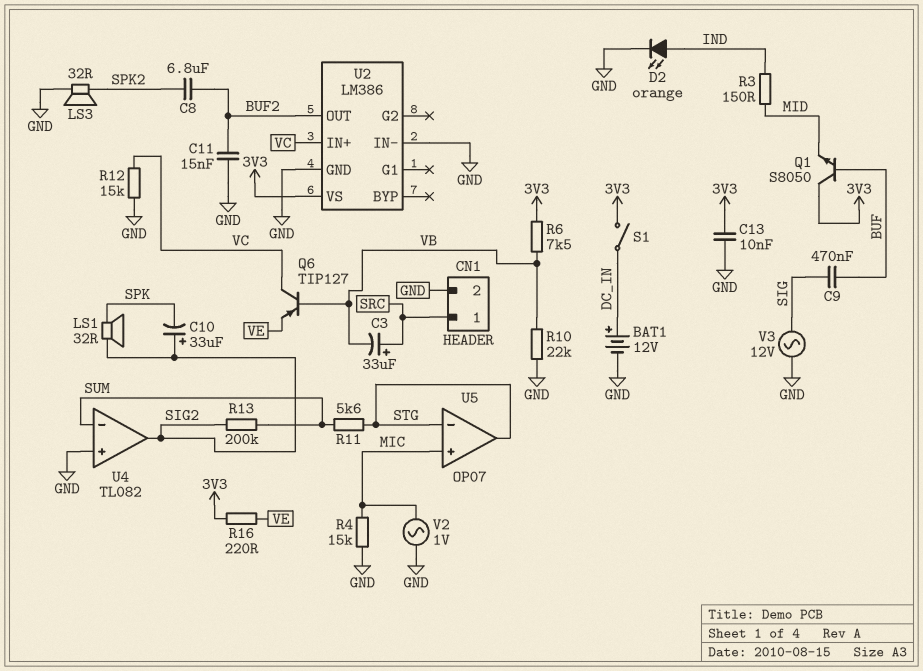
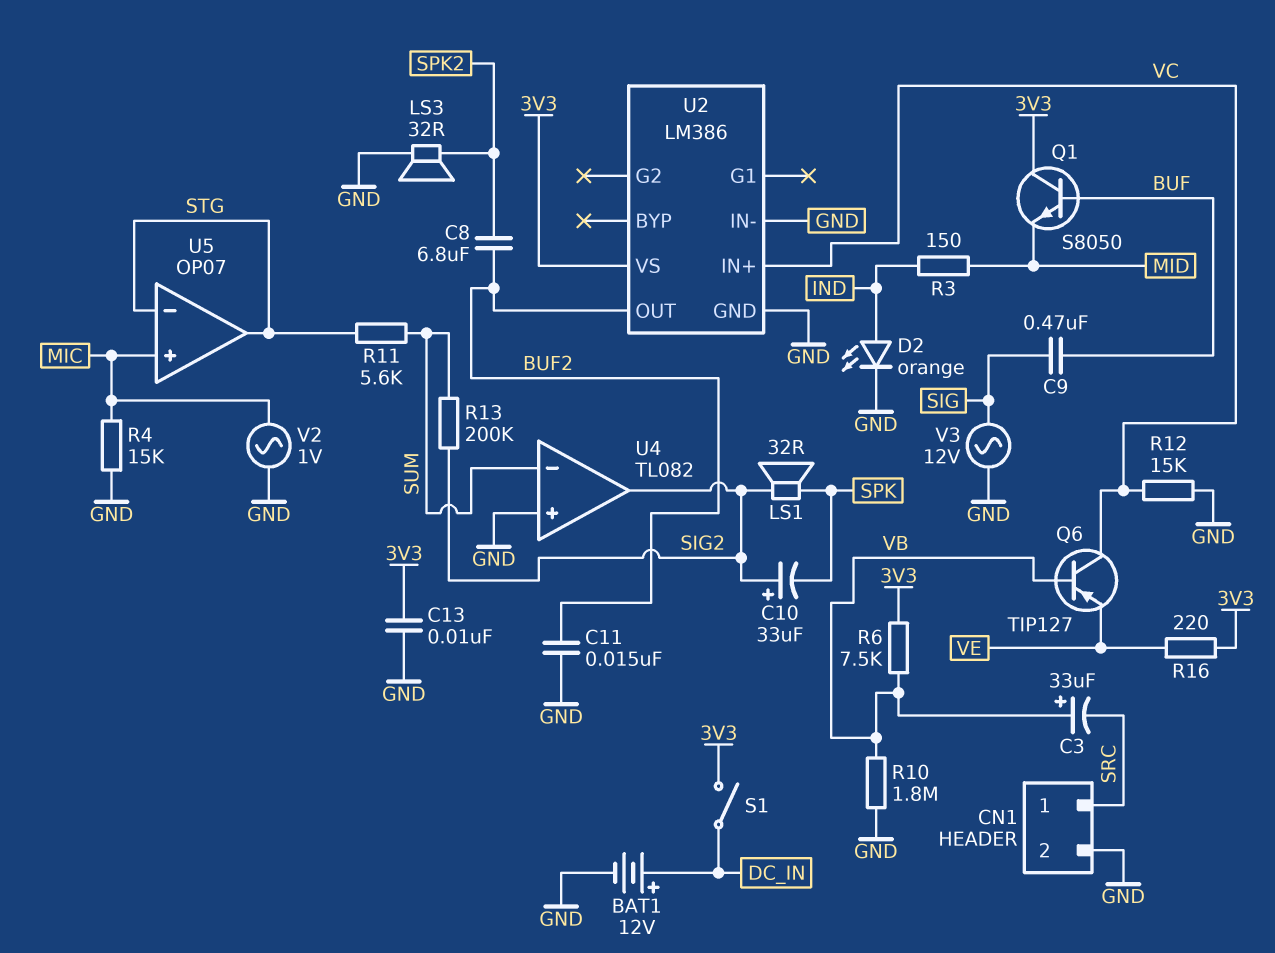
C3: 33uF (plus SRC, minus VB) -> 33uF (plus VB, minus SRC)
R10: 22k (GND, VB) -> 1.8M (GND, VB)

